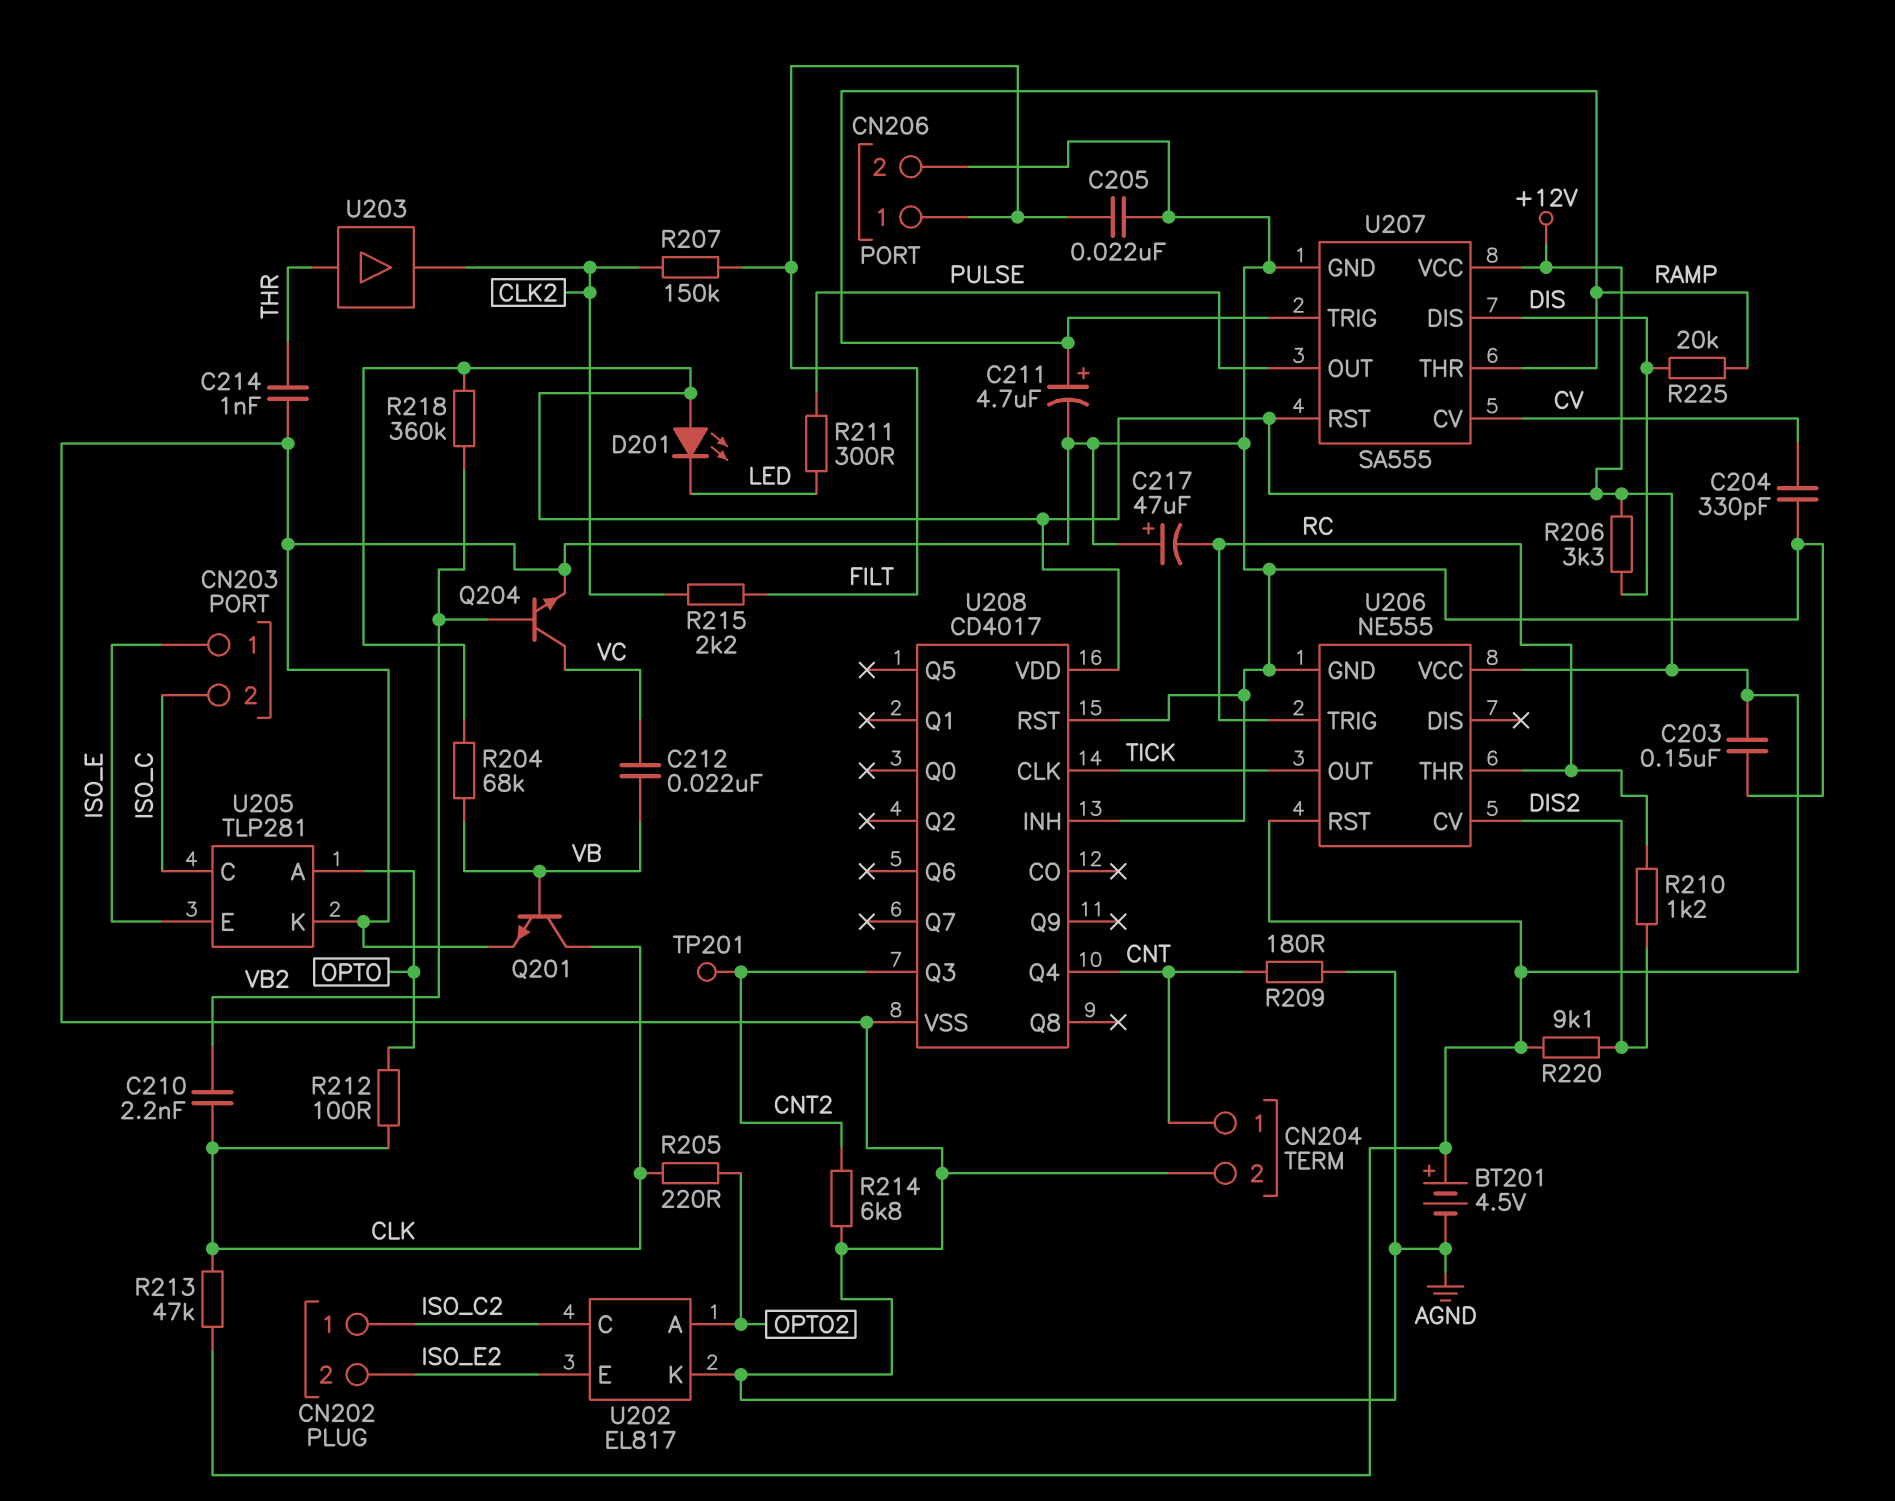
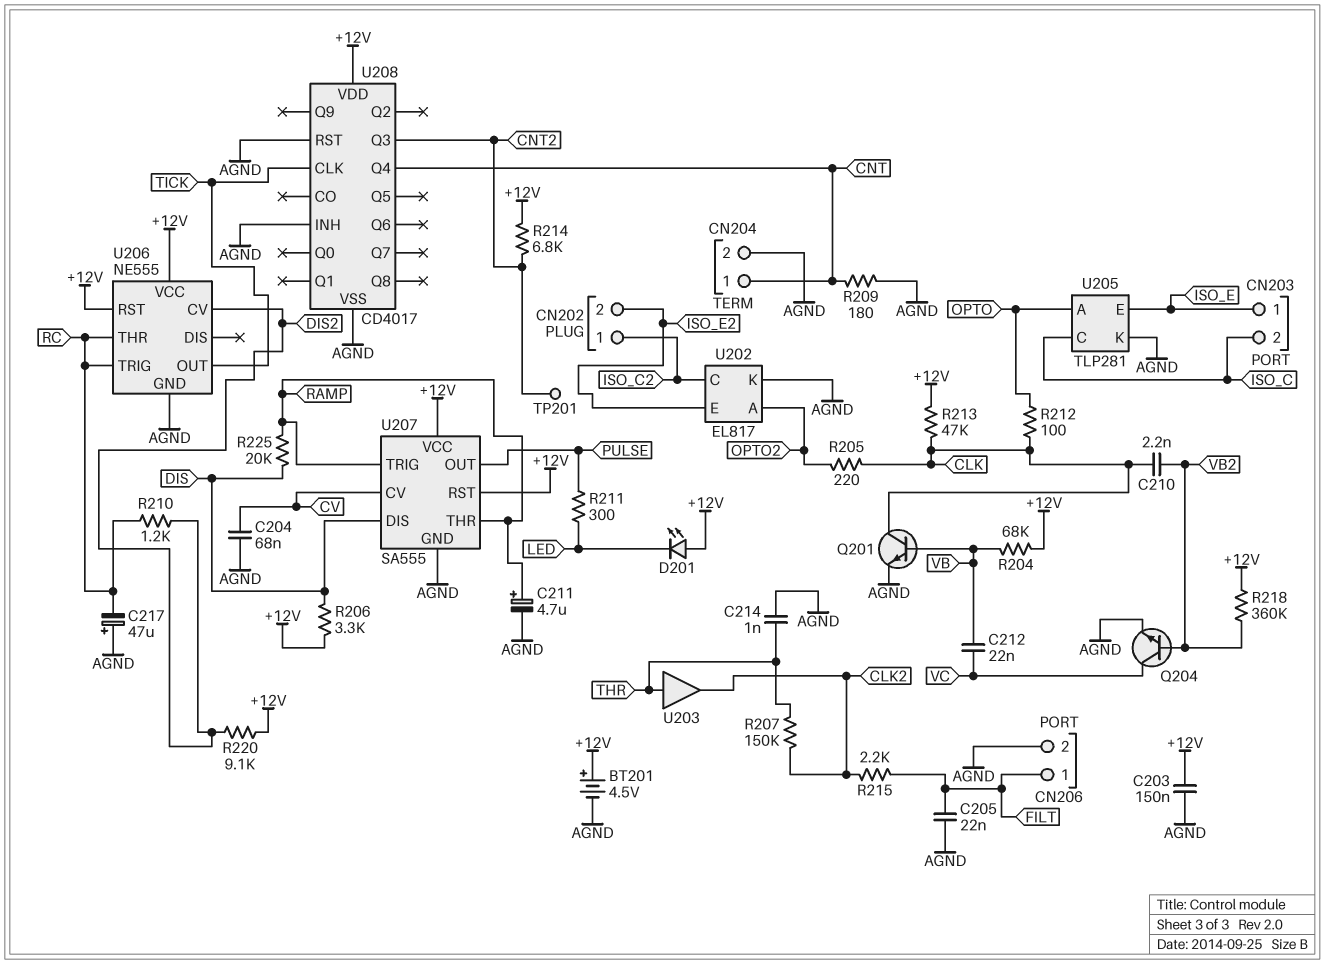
C204: 330pF (AGND, CV) -> 68nF (AGND, CV)
R207: 150k (CLK2, FILT) -> 150k (CLK2, THR)
R214: 6.8k (AGND, CNT2) -> 6.8k (+12V, CNT2)

